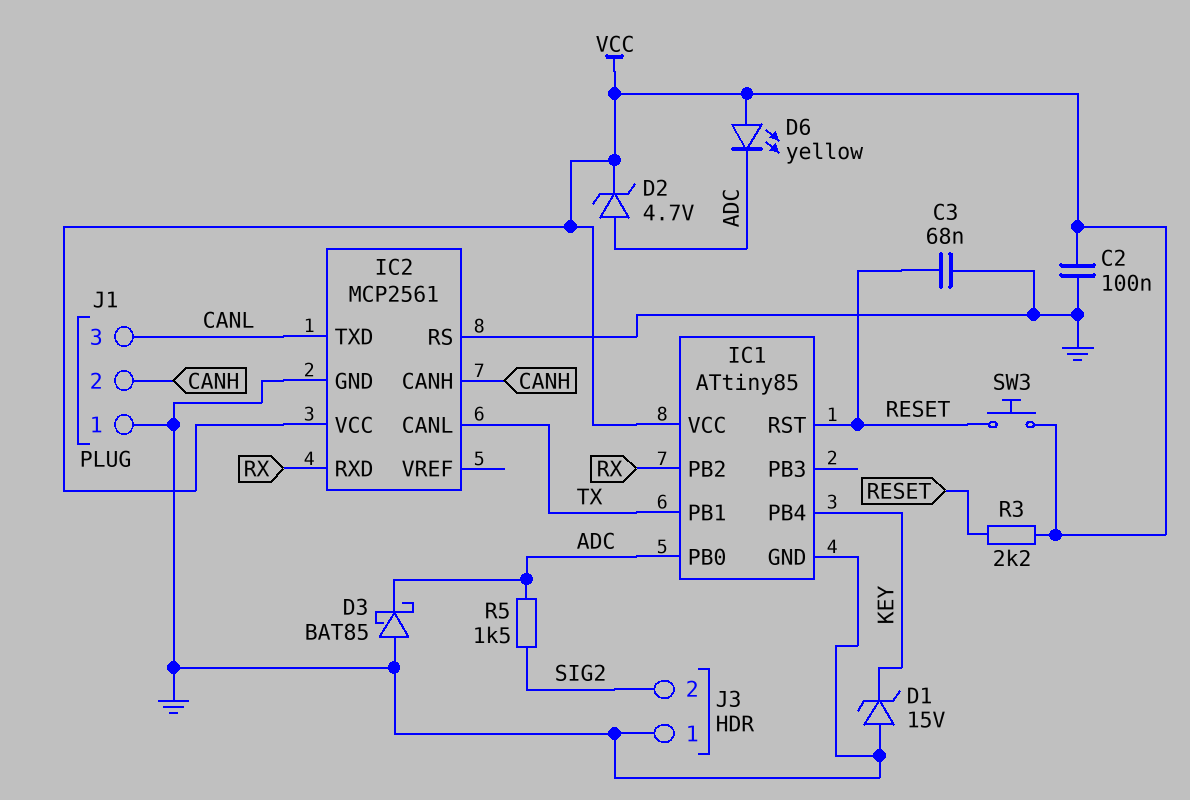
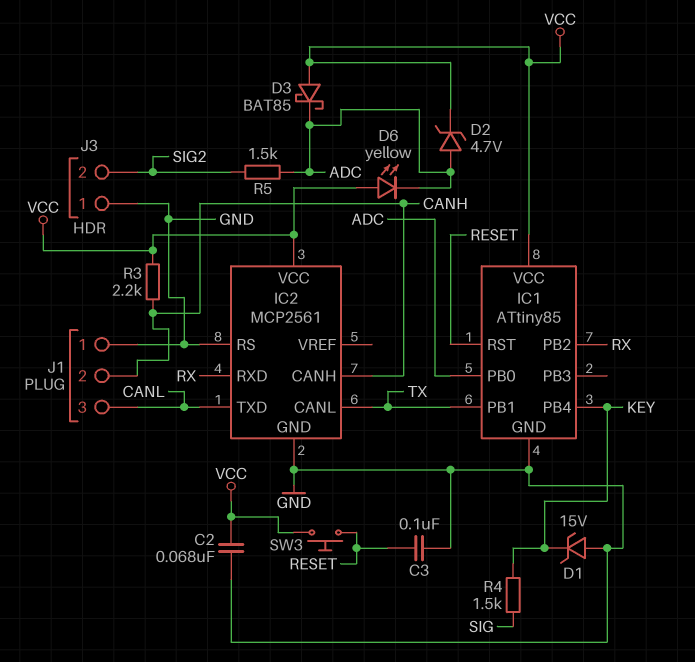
C2: 100nF (GND, VCC) -> 68nF (GND, VCC)
C3: 68nF (GND, RESET) -> 100nF (GND, RESET)
D3: schottky BAT85 (A GND, K ADC) -> schottky BAT85 (A VCC, K ADC)
R3: 2.2k (RESET, VCC) -> 2.2k (CANH, VCC)
R4: none -> 1.5k (KEY, SIG)

